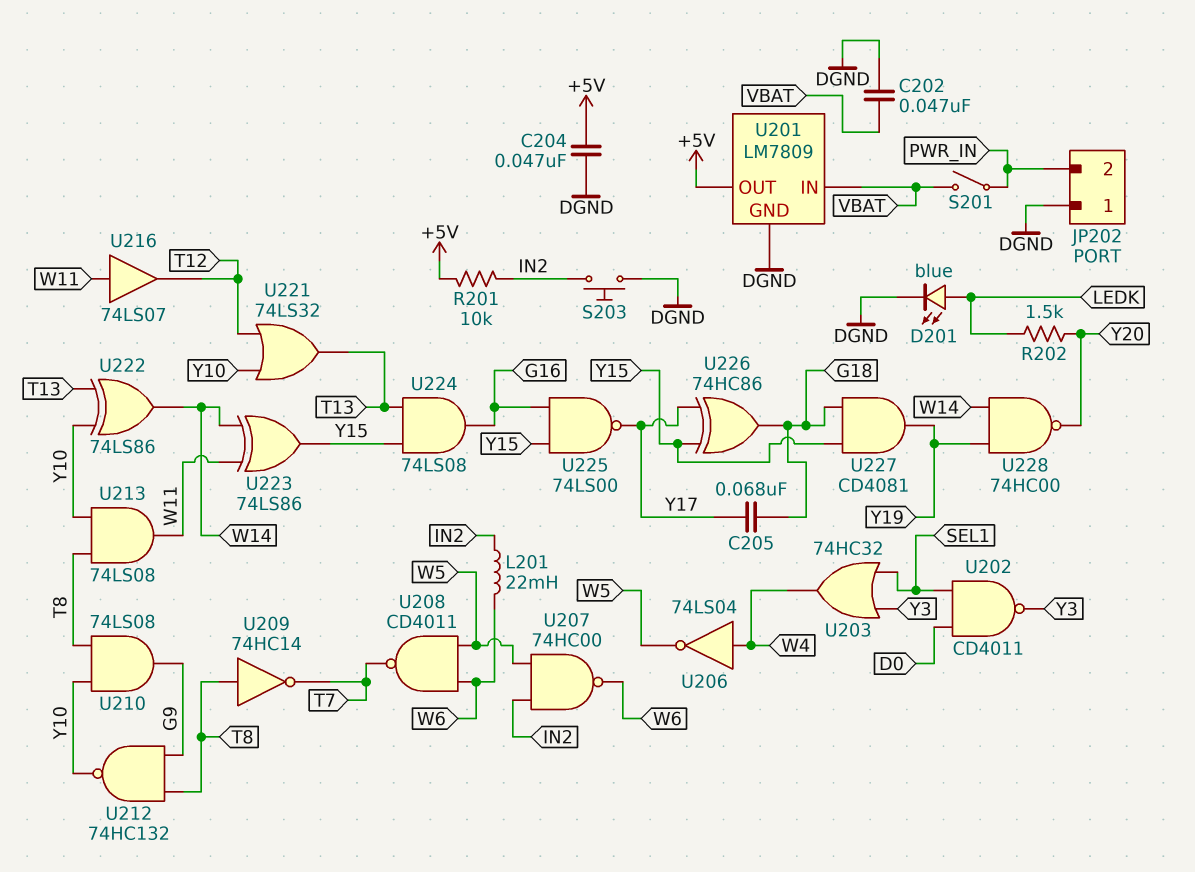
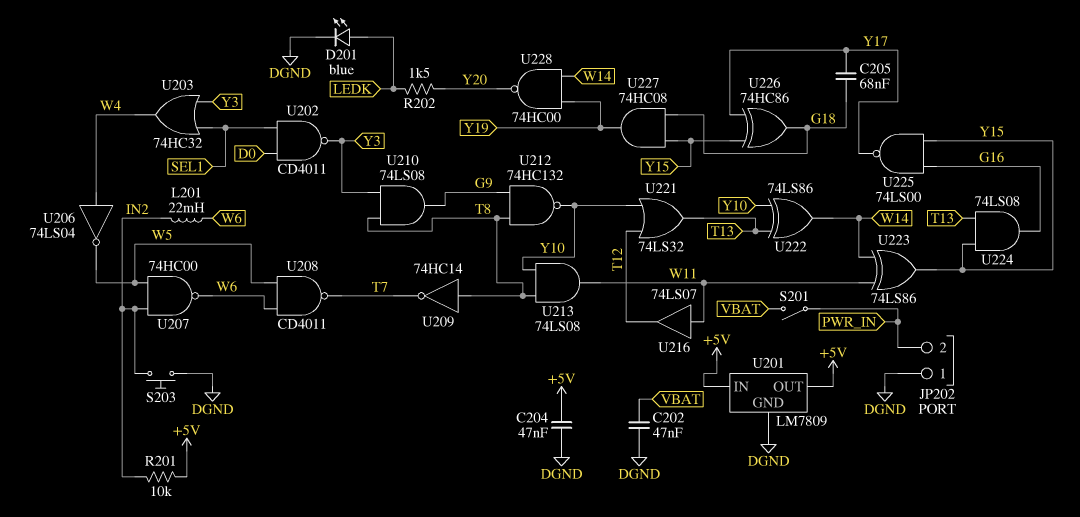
U201 pin IN: VBAT -> +5V
U210: AND 74LS08 (in T8, in Y10, out G9) -> AND 74LS08 (in T8, in Y3, out G9)
U227: AND CD4081 (in G18, in Y15, out Y19) -> AND 74HC08 (in G18, in Y15, out Y19)

